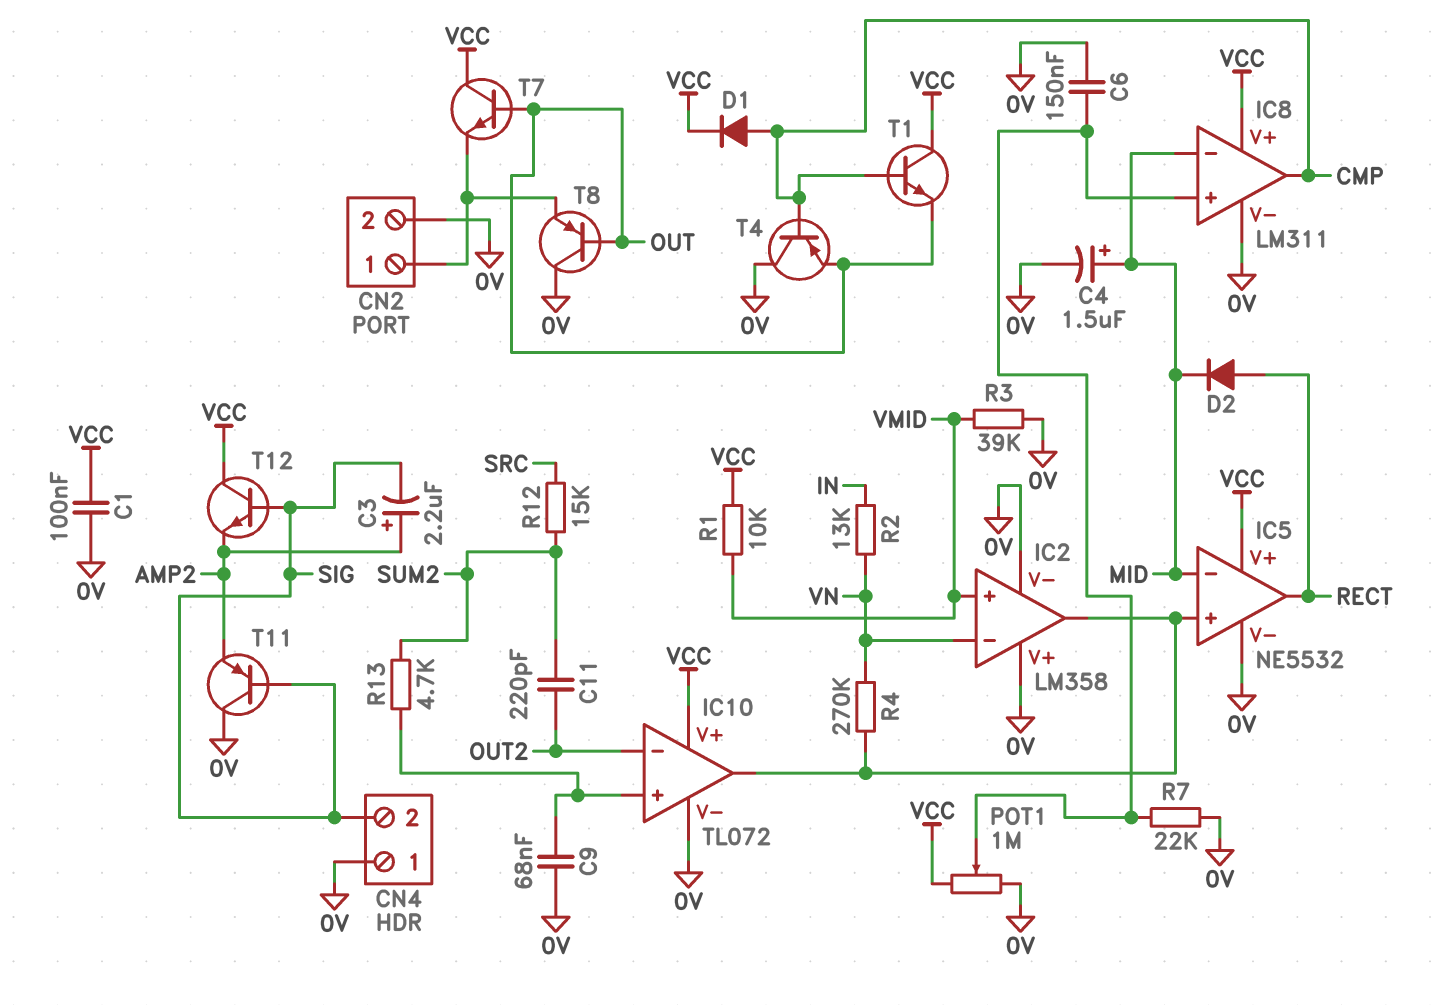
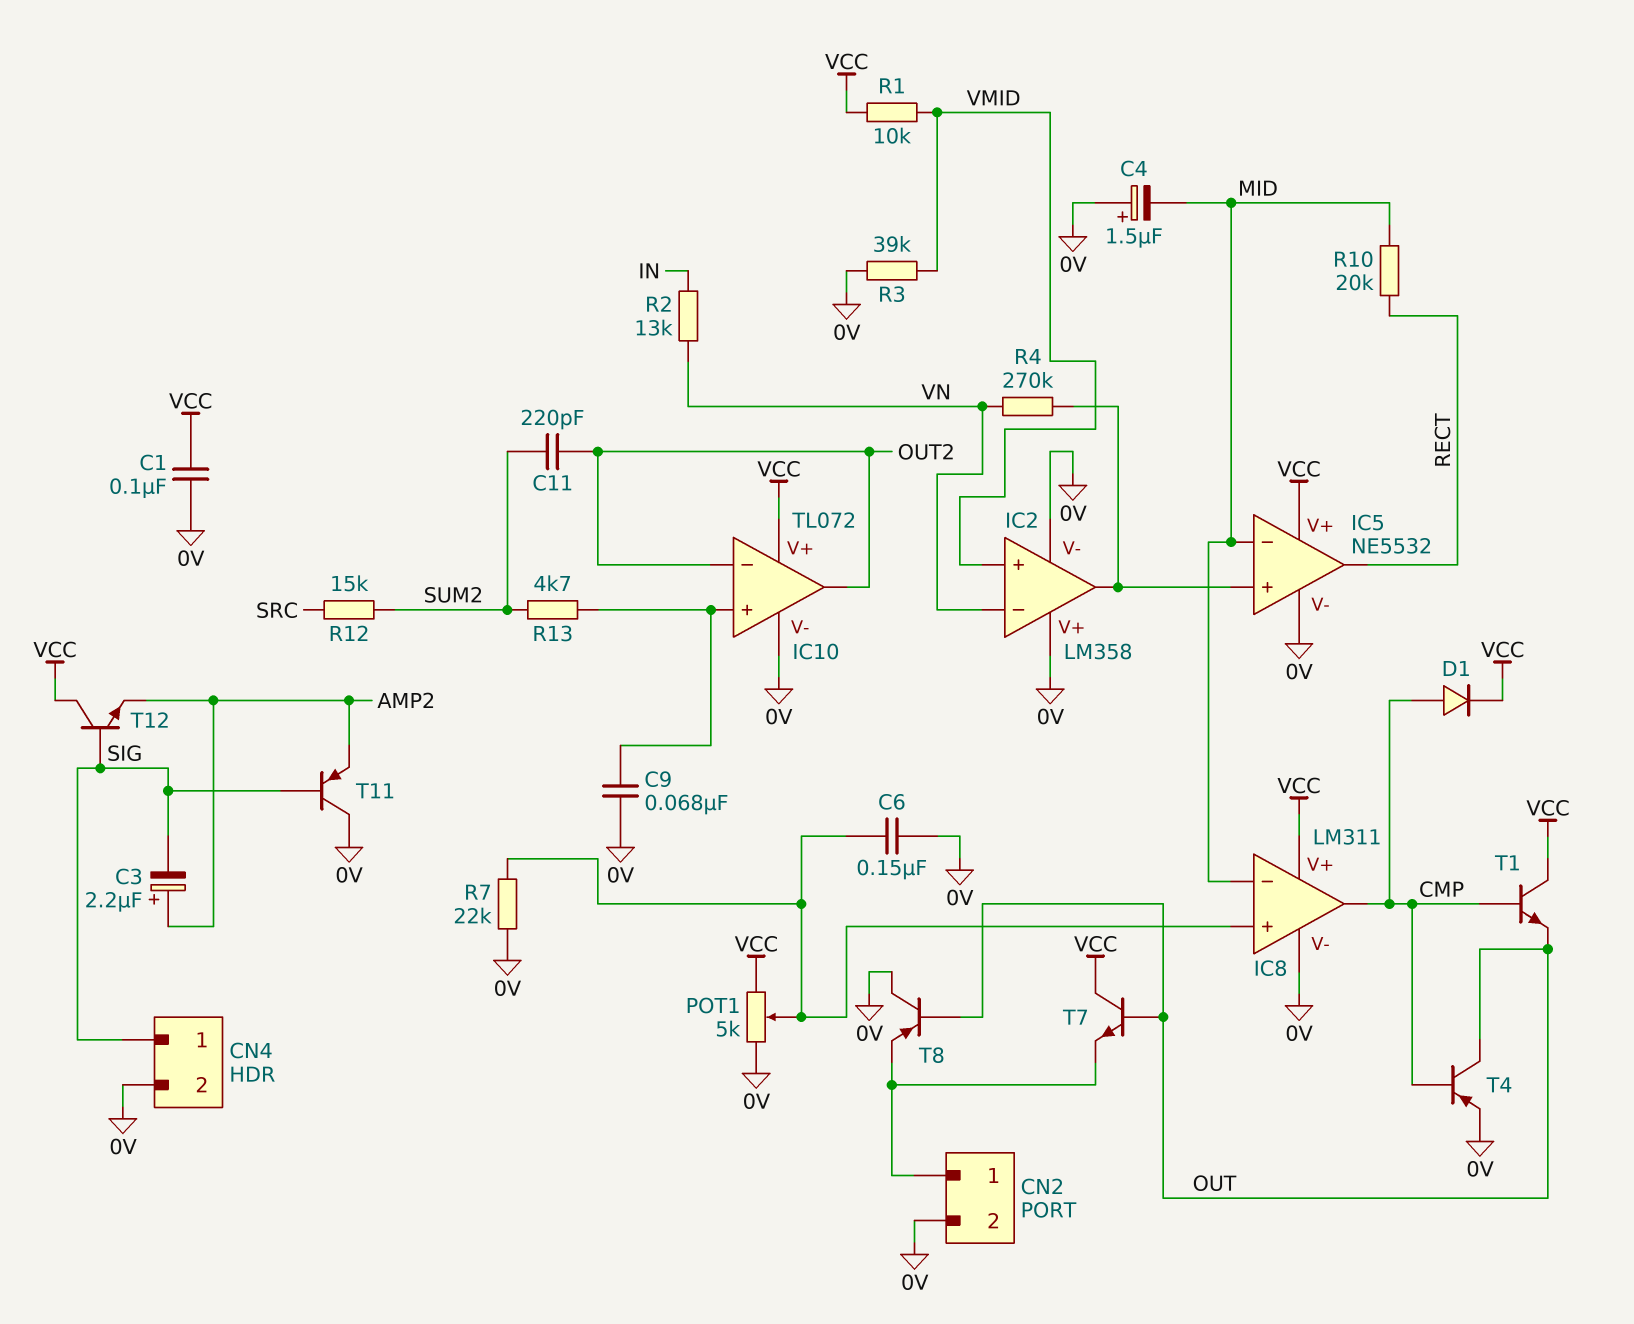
C4: 1.5uF (plus MID, minus 0V) -> 1.5uF (plus 0V, minus MID)
CN4 pin 1: 0V -> SIG
CN4 pin 2: SIG -> 0V
D2: diode (A RECT, K MID) -> none
IC10 pin out: IC2/out -> OUT2
POT1: 1M (0V, VCC, wiper IC8/in+) -> 5k (0V, VCC, wiper IC8/in+)
R10: none -> 20k (MID, RECT)
T4: PNP (B CMP, C 0V, E OUT) -> PNP (B CMP, C OUT, E 0V)

